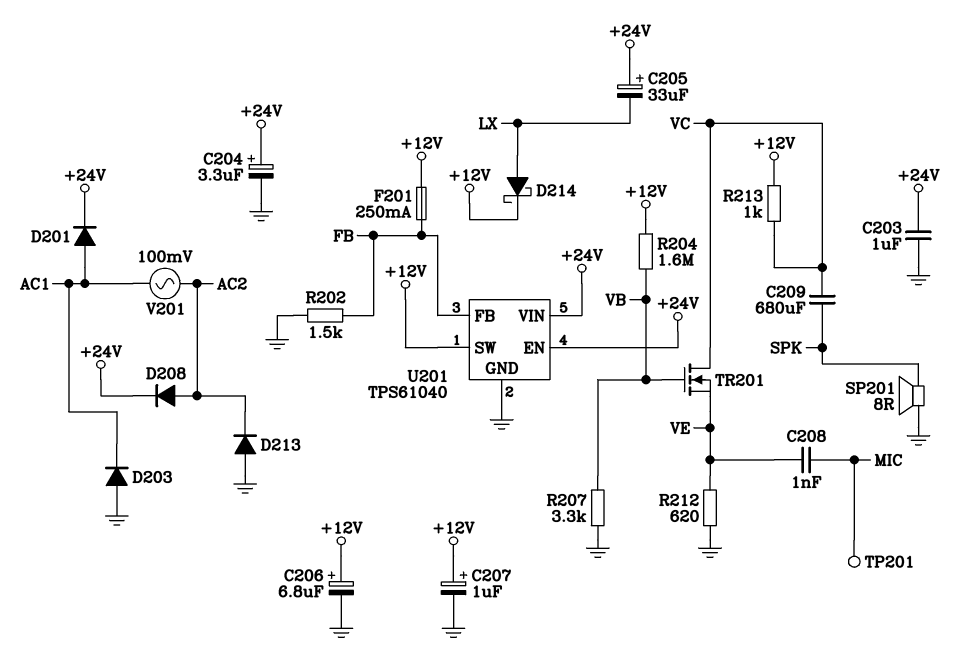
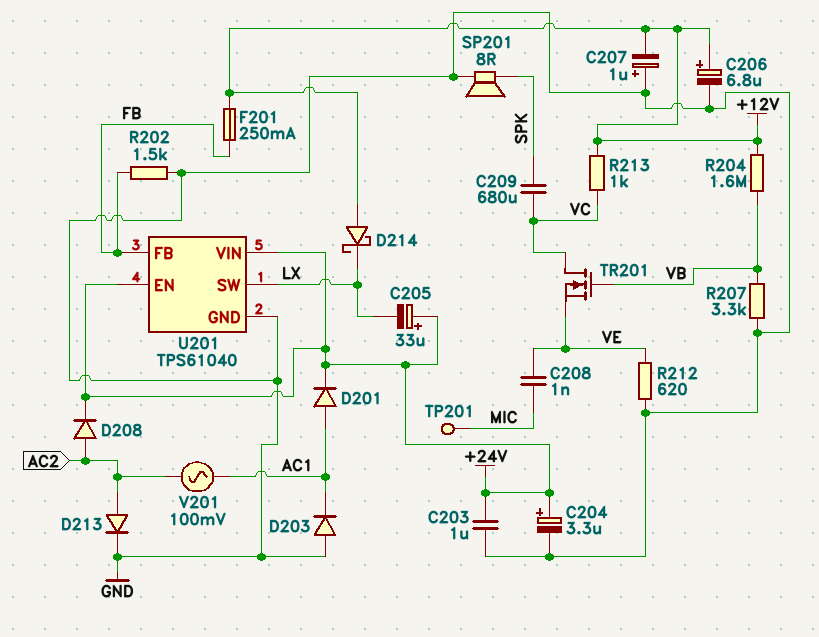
C207: 1uF (plus +12V, minus GND) -> 1uF (plus GND, minus +12V)
D213: diode (A GND, K AC2) -> diode (A AC2, K GND)
D214: schottky (A LX, K +12V) -> schottky (A +12V, K LX)
U201 pin SW: +12V -> LX

